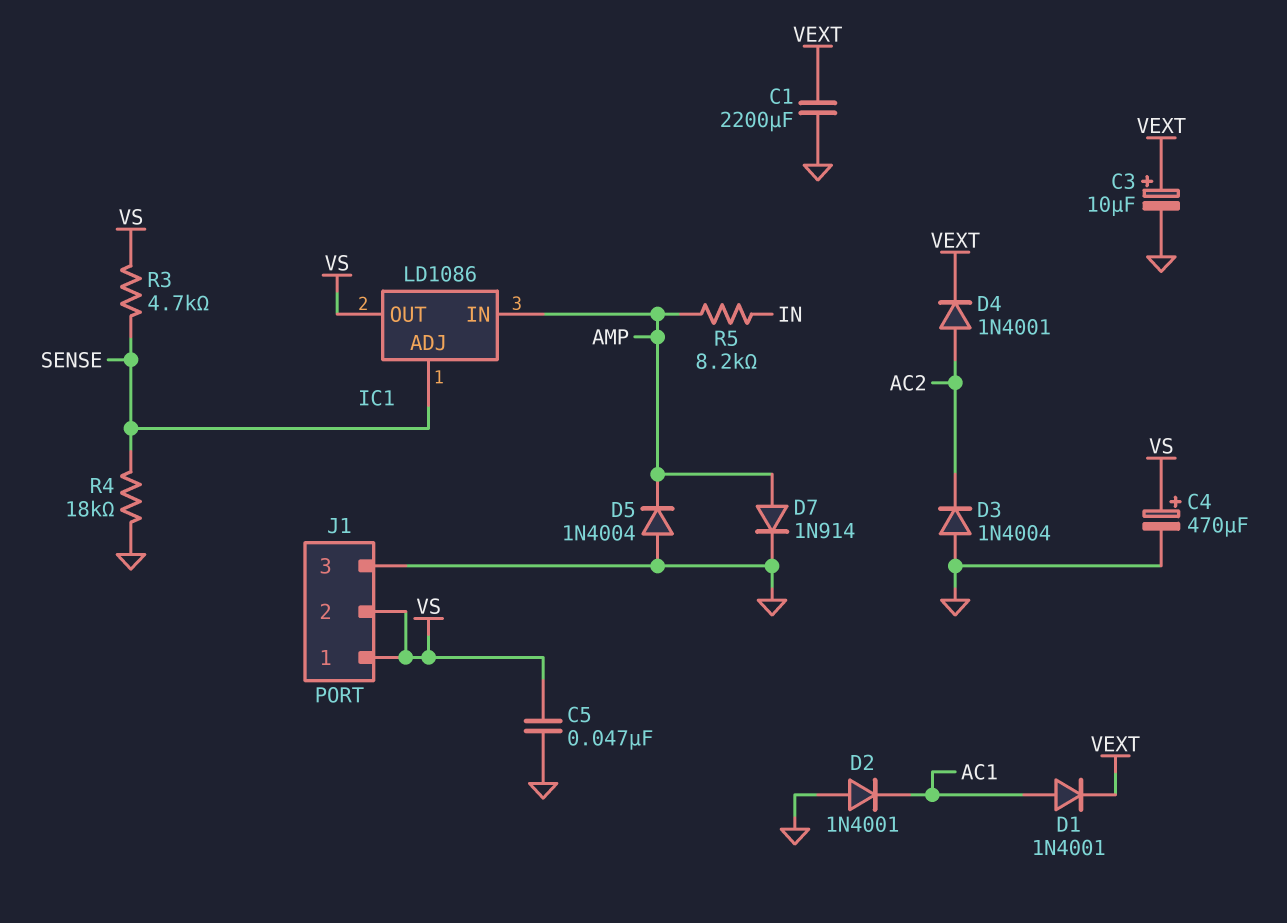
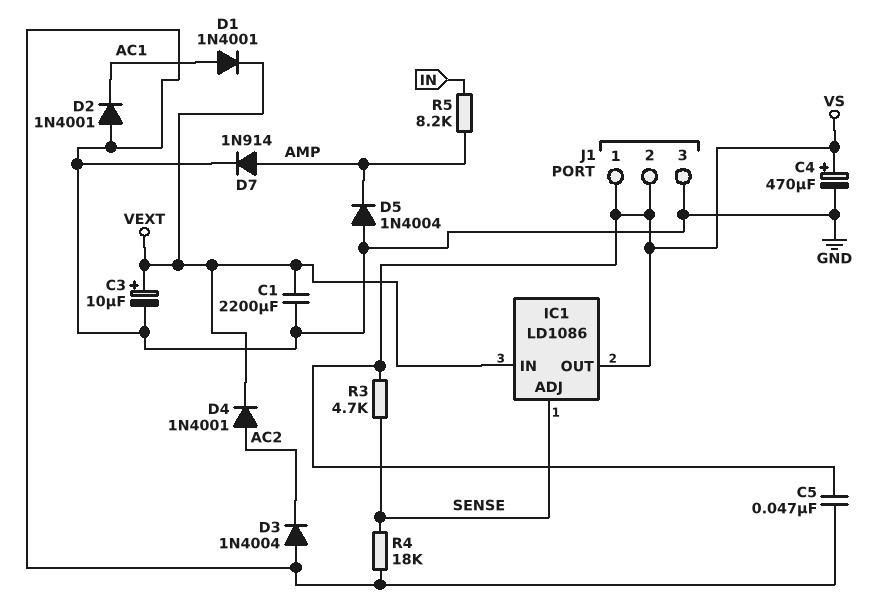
IC1 pin IN: AMP -> VEXT

